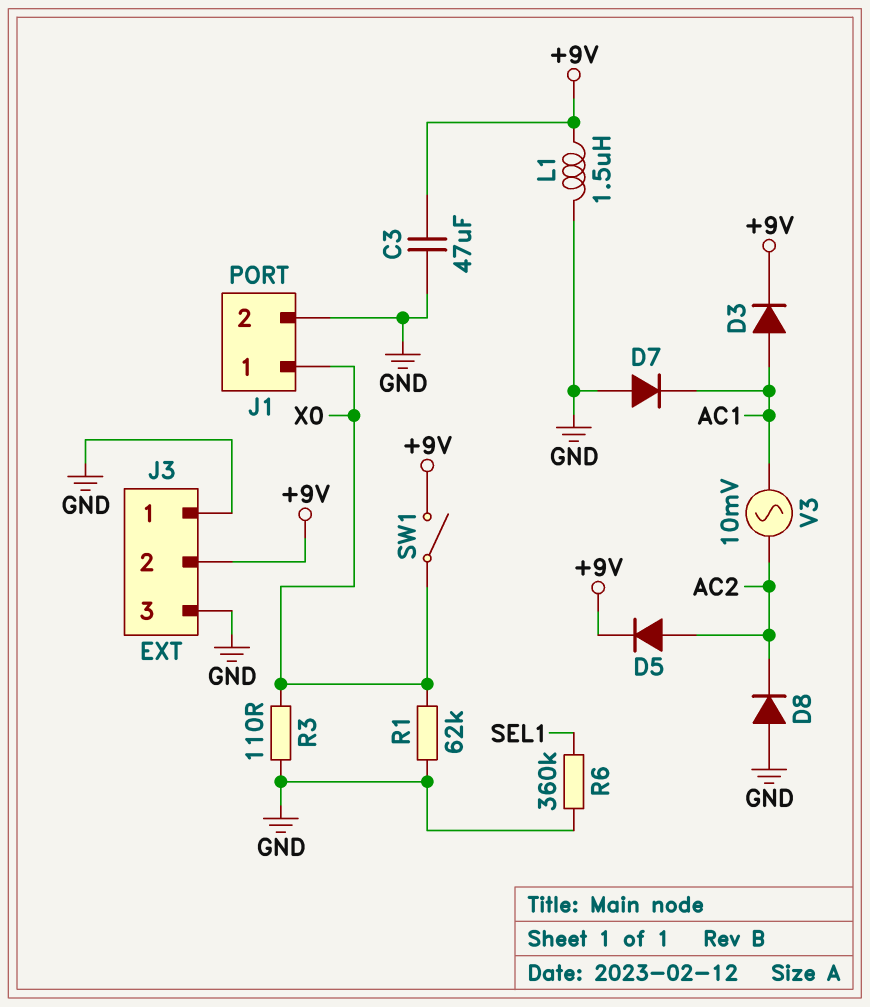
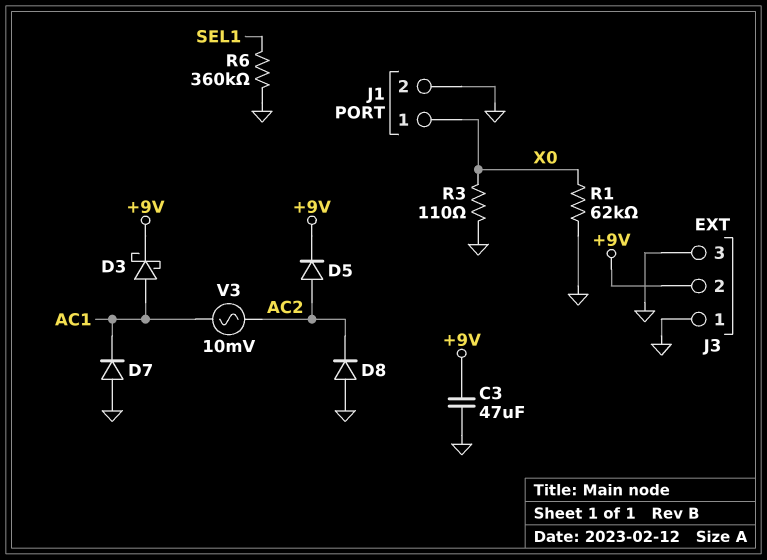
D3: diode (A AC1, K +9V) -> schottky (A AC1, K +9V)
L1: 1.5uH (+9V, GND) -> none
SW1: switch (+9V, X0) -> none

